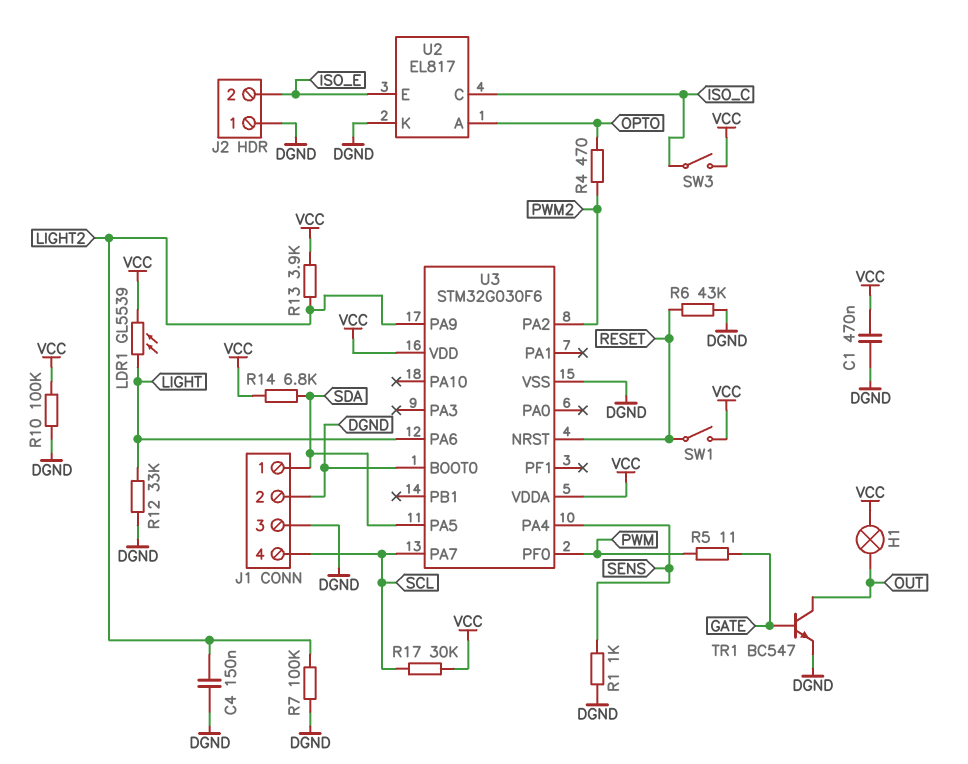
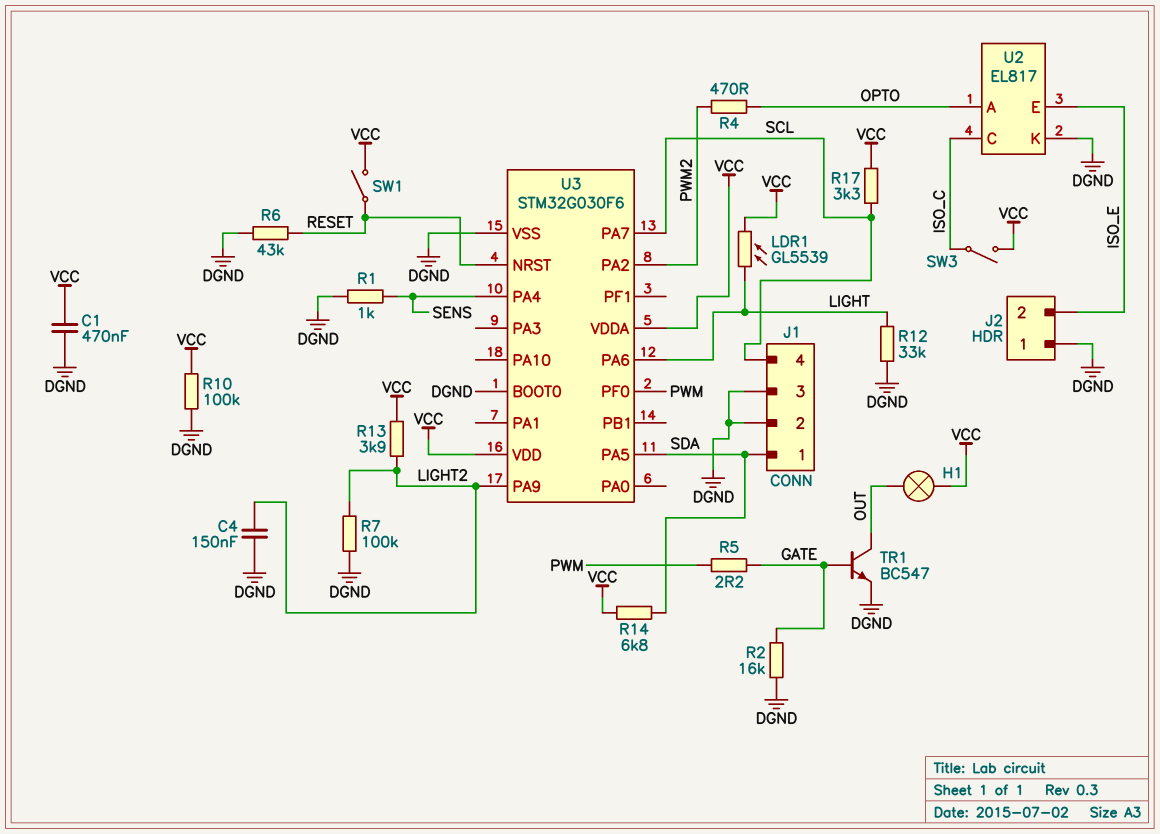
R2: none -> 16k (DGND, GATE)
R5: 11 (GATE, PWM) -> 2.2 (GATE, PWM)
R17: 30k (SCL, VCC) -> 3.3k (SCL, VCC)

